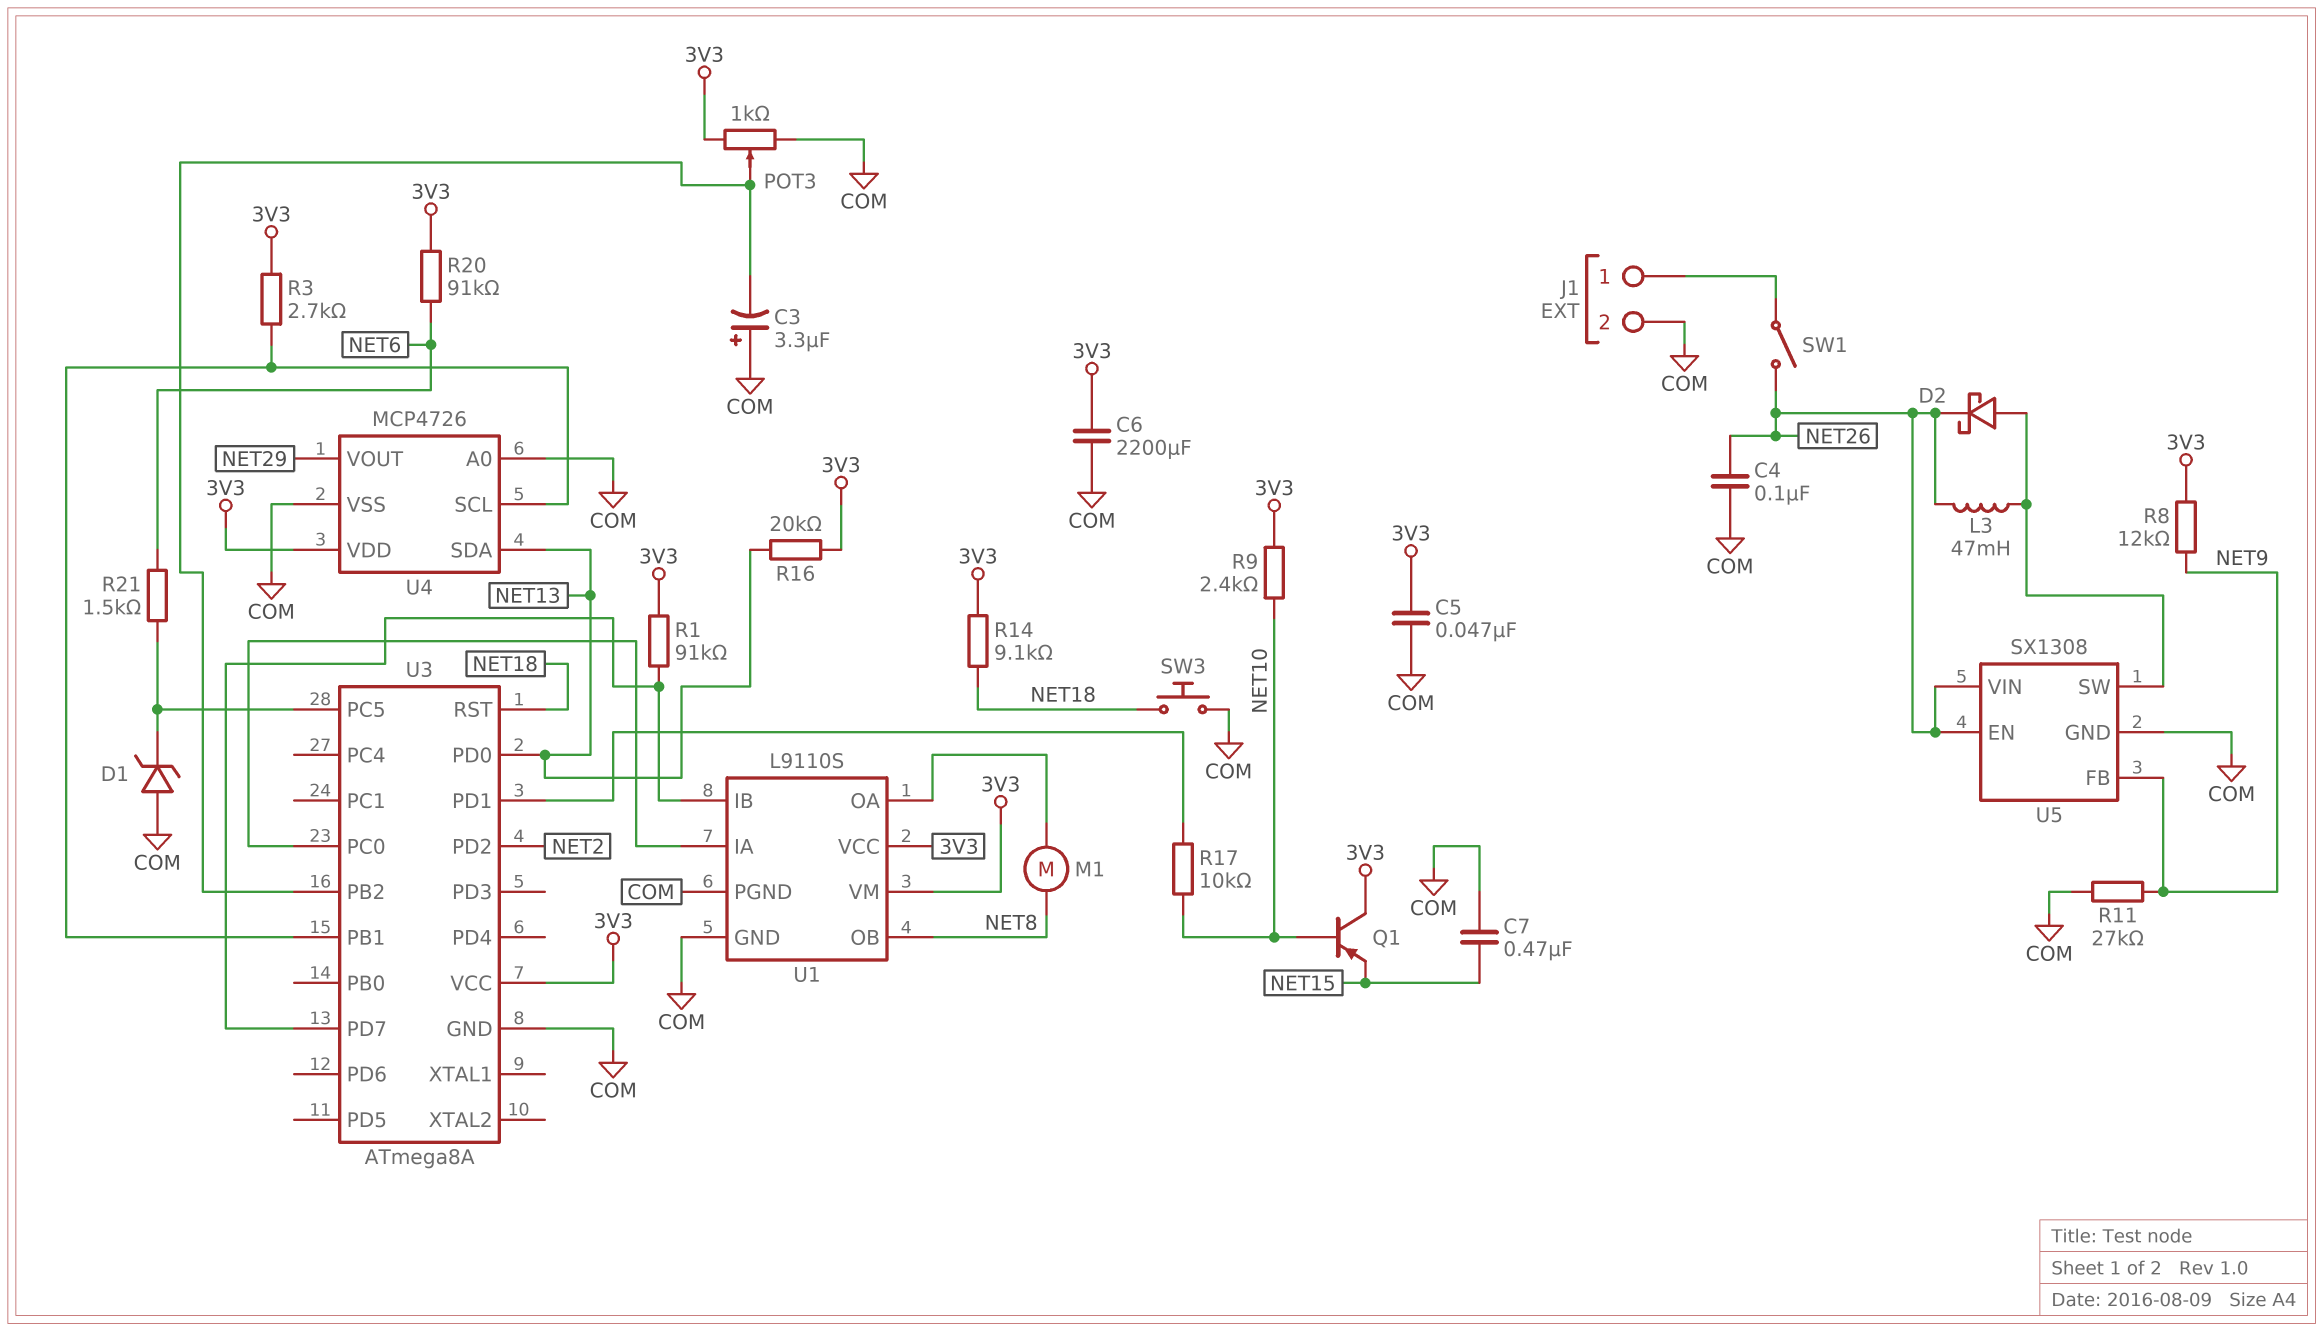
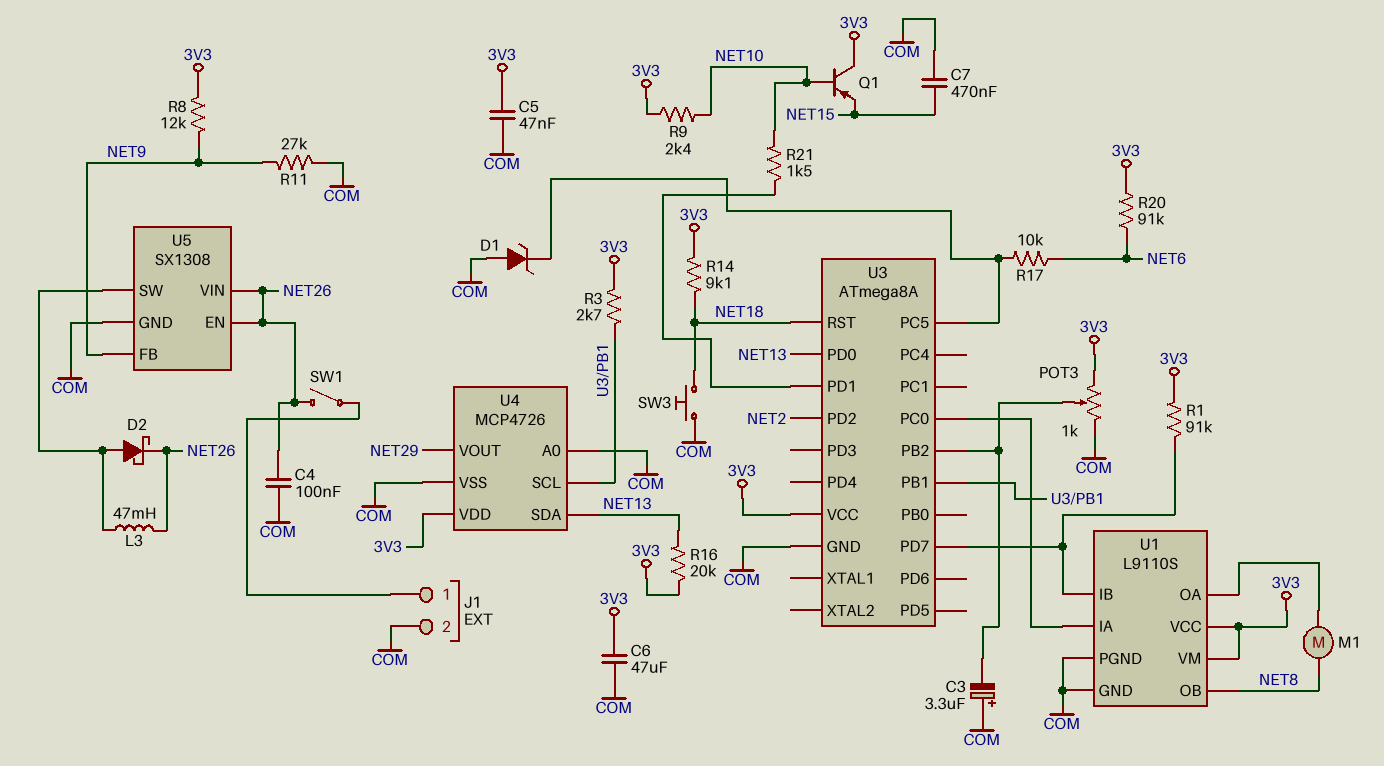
C6: 2200uF (3V3, COM) -> 47uF (3V3, COM)
R17: 10k (NET10, U3/PD1) -> 10k (NET6, U3/PC5)
R21: 1.5k (NET6, U3/PC5) -> 1.5k (NET10, U3/PD1)

